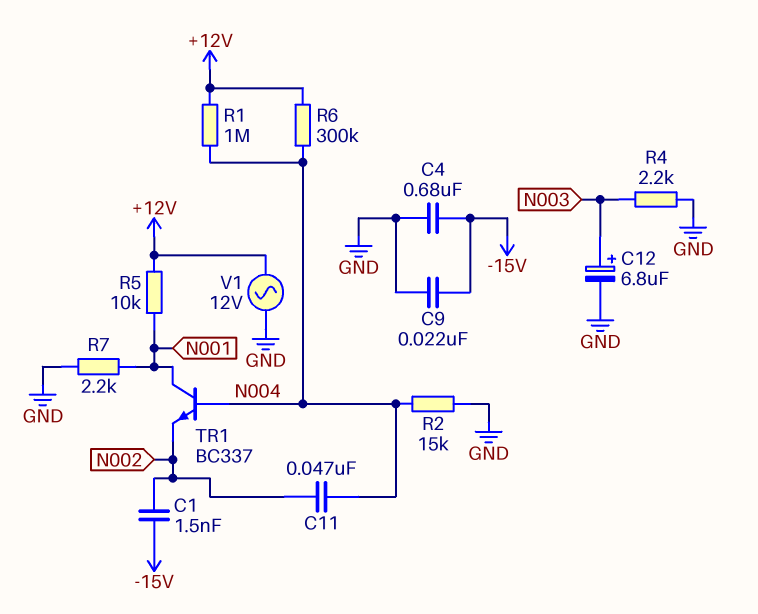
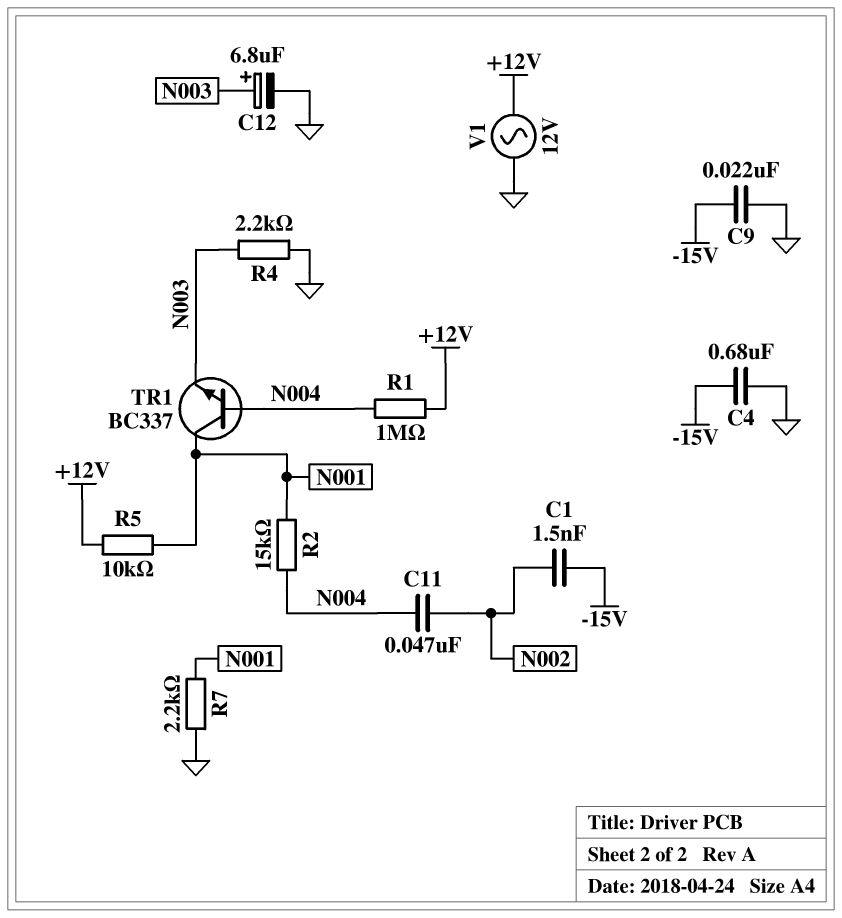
R2: 15k (GND, N004) -> 15k (N001, N004)
R6: 300k (+12V, N004) -> none
TR1: NPN BC337 (B N004, C N001, E N002) -> NPN BC337 (B N004, C N001, E N003)

